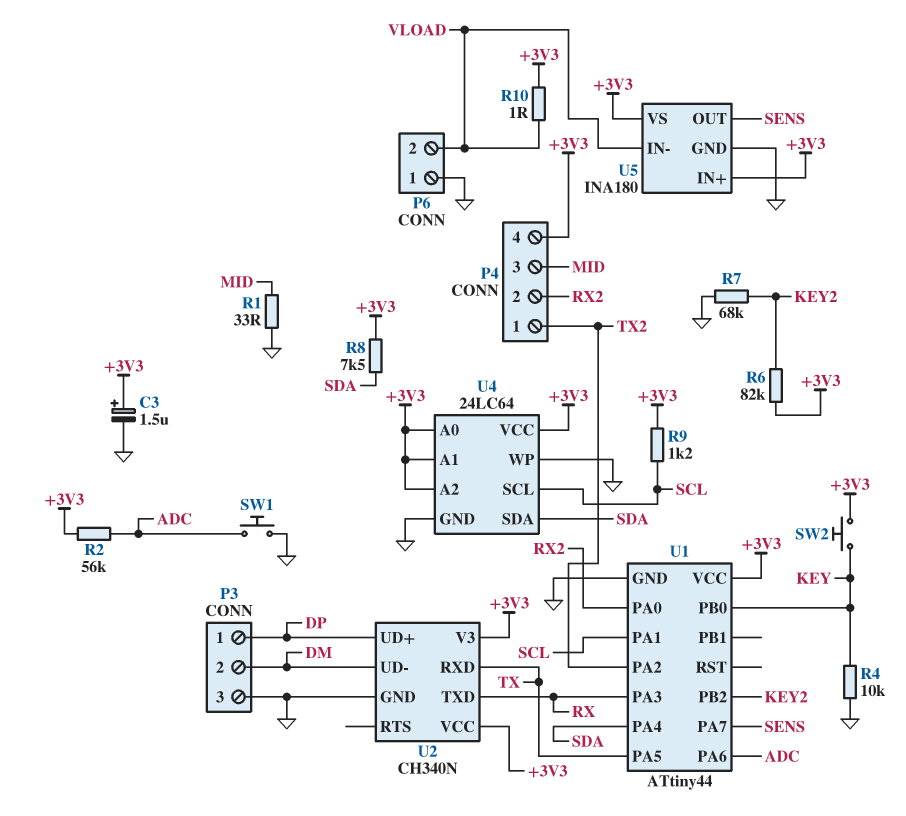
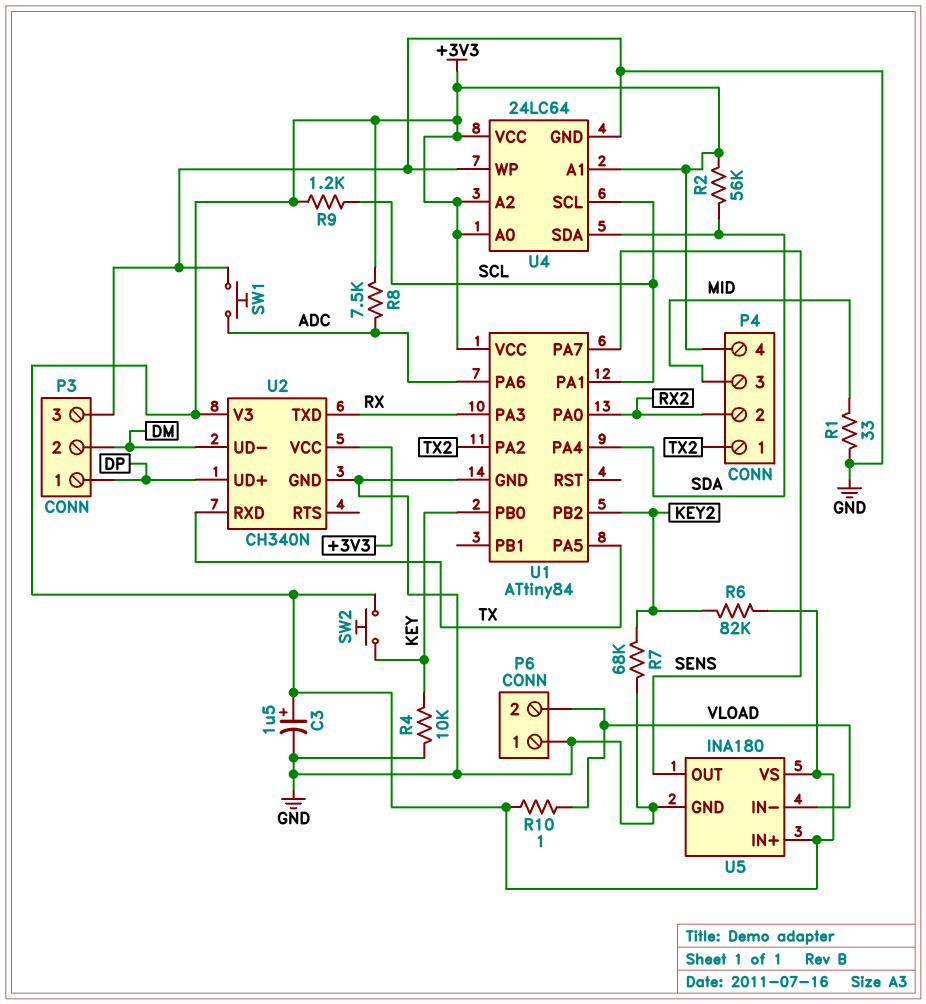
R2: 56k (+3V3, ADC) -> 56k (+3V3, SDA)
R8: 7.5k (+3V3, SDA) -> 7.5k (+3V3, ADC)
U1: ATtiny44 -> ATtiny84

